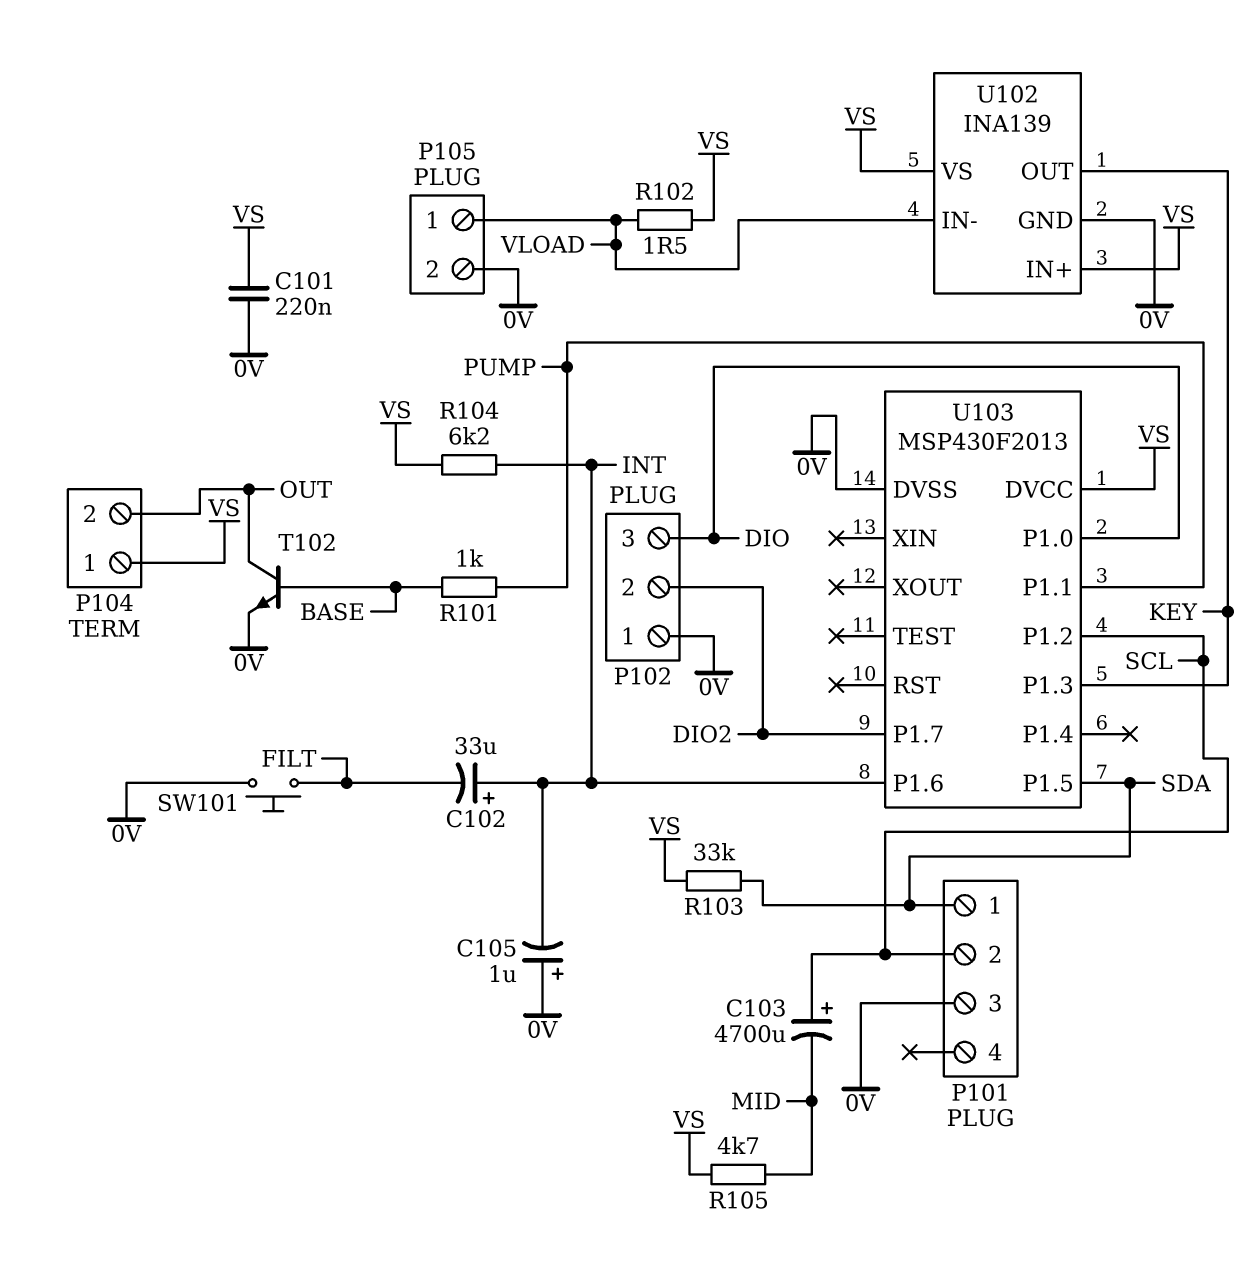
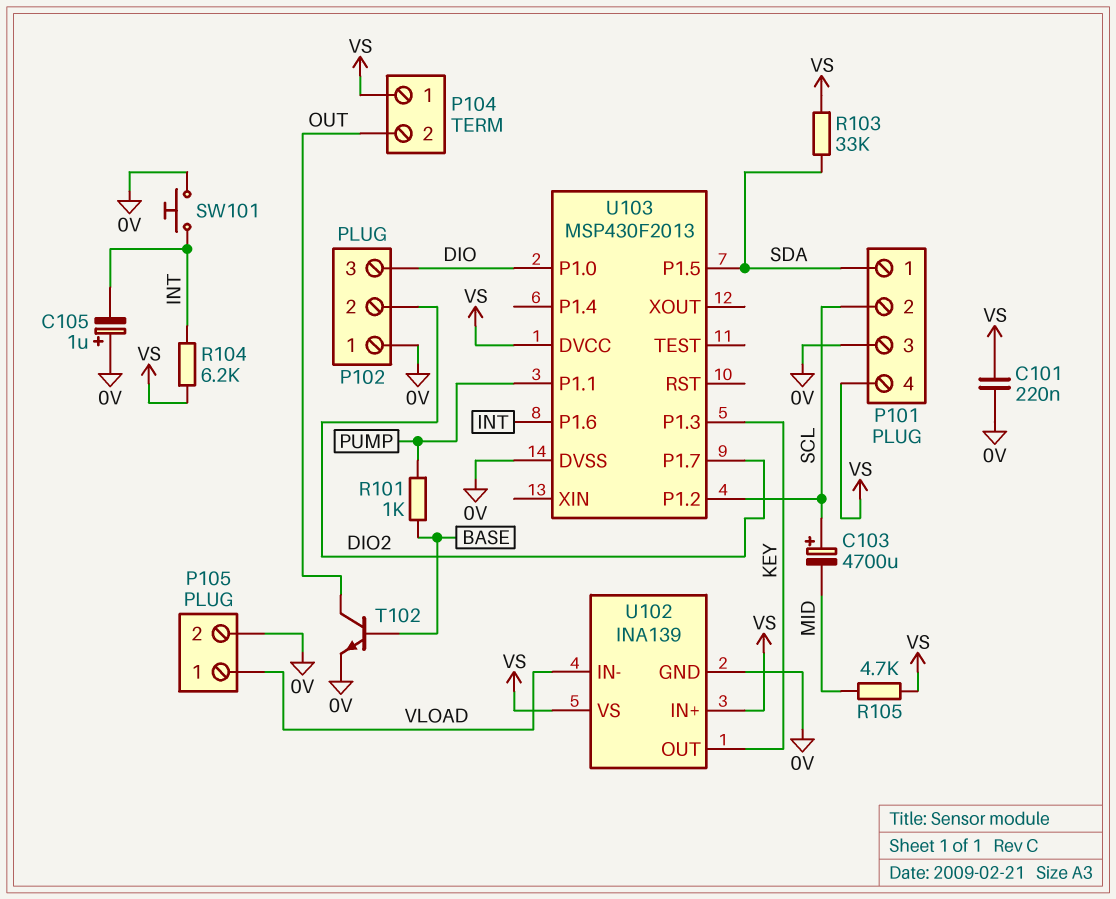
C102: 33uF (plus INT, minus FILT) -> none
P101 pin 4: none -> VS
R102: 1.5 (VLOAD, VS) -> none
SW101: button (0V, FILT) -> button (0V, INT)

